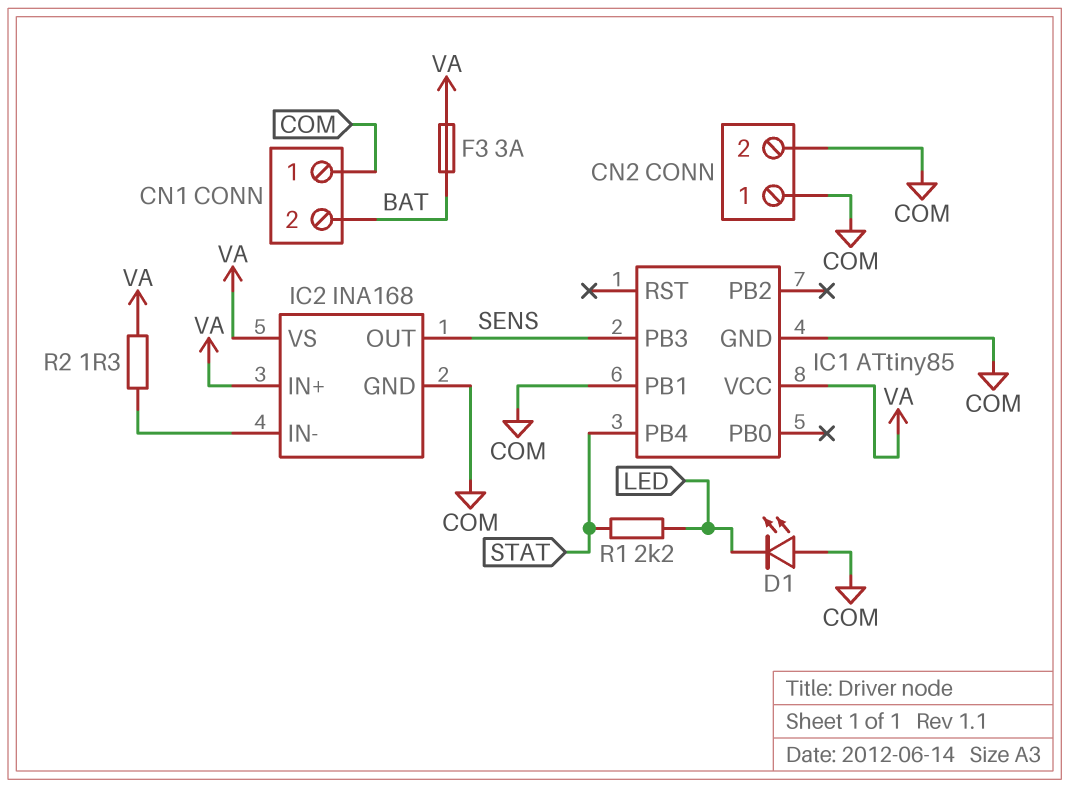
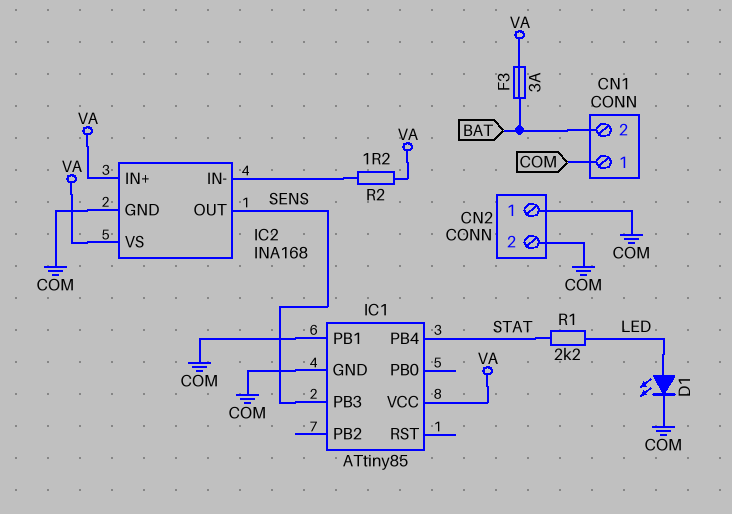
D1: LED (A COM, K LED) -> LED (A LED, K COM)
R2: 1.3 (IC2/IN-, VA) -> 1.2 (IC2/IN-, VA)

